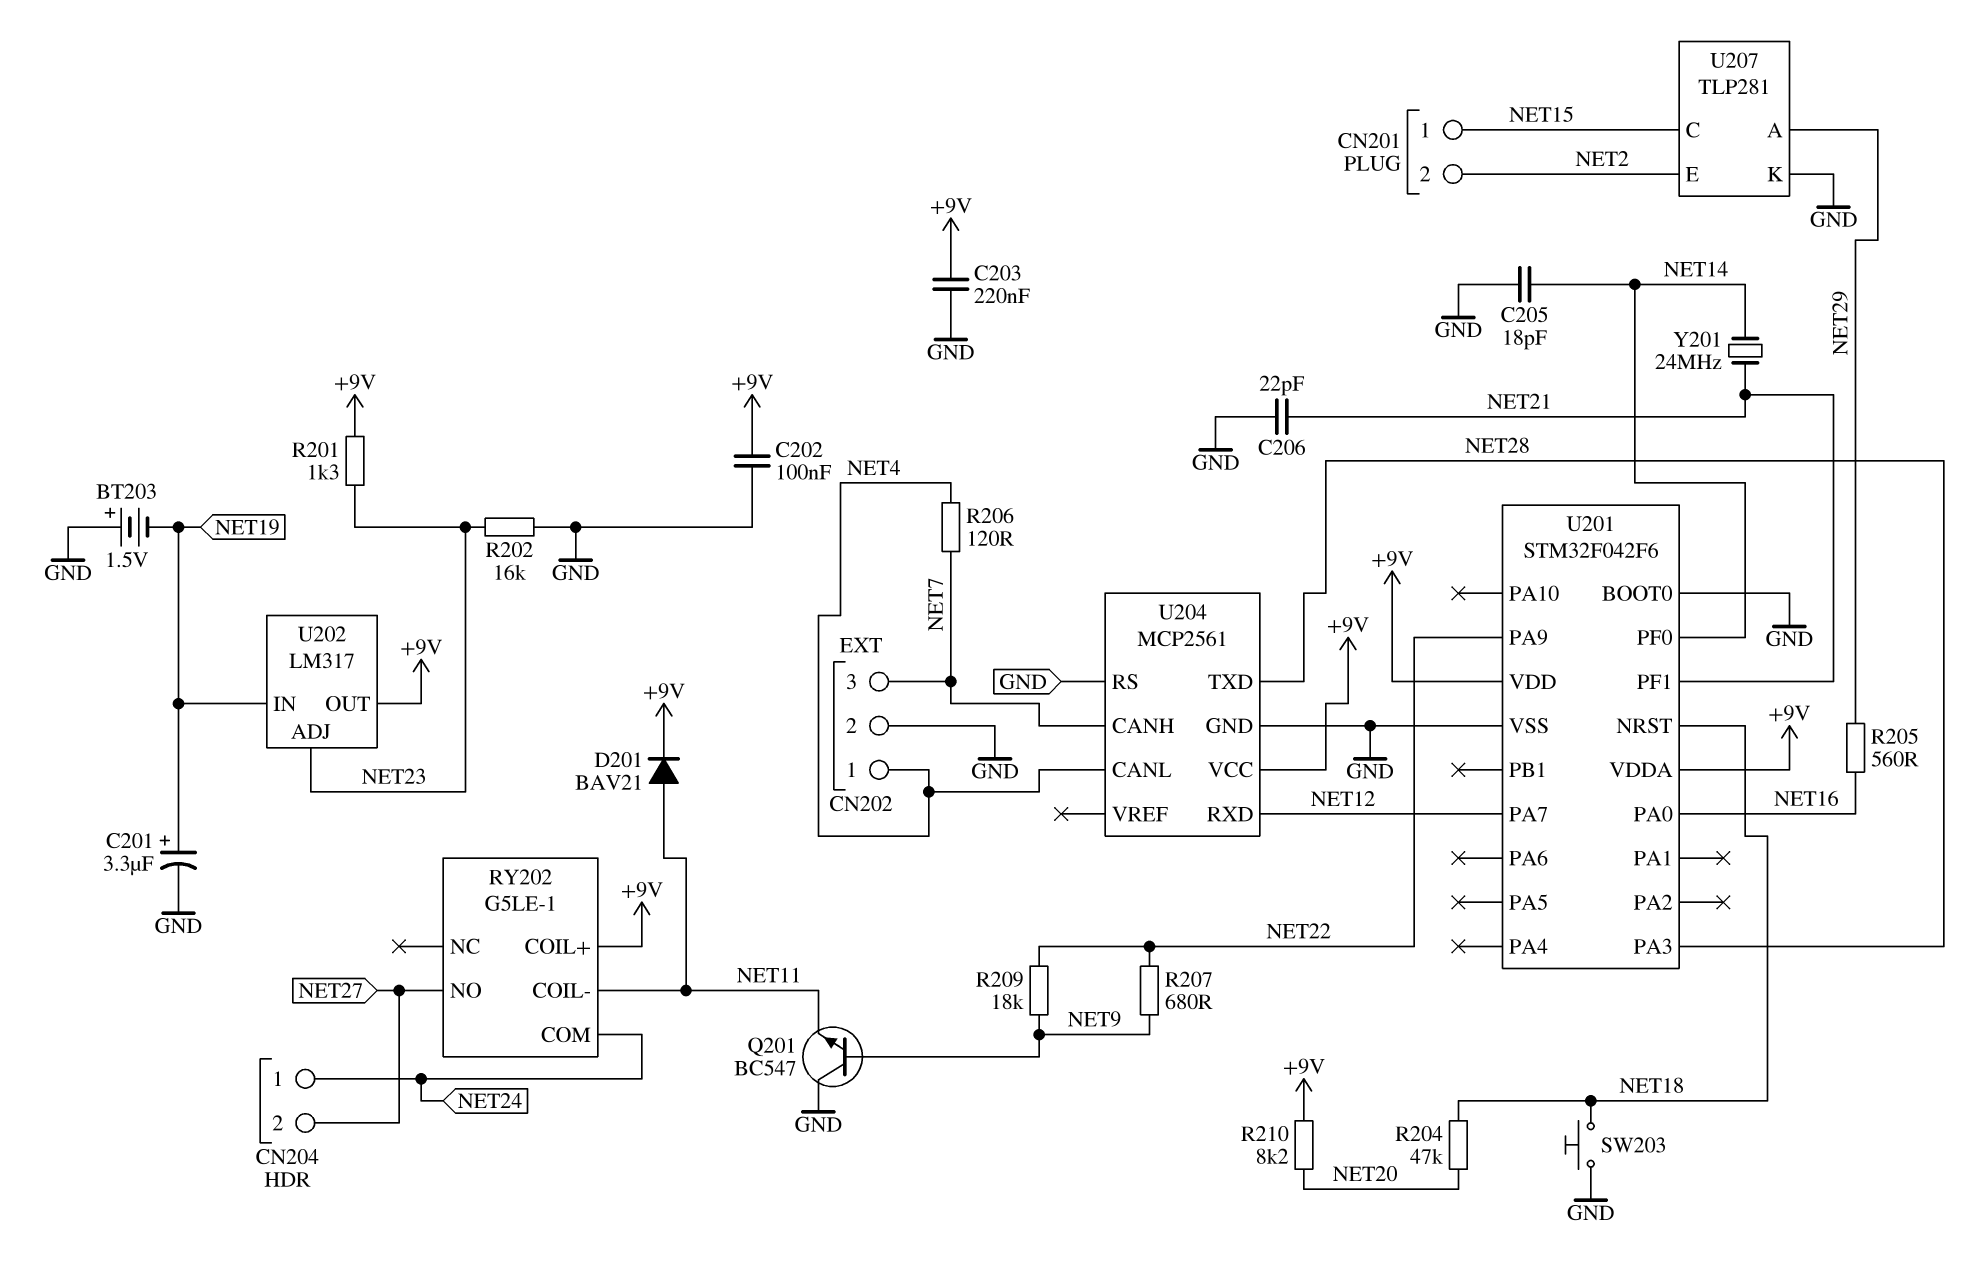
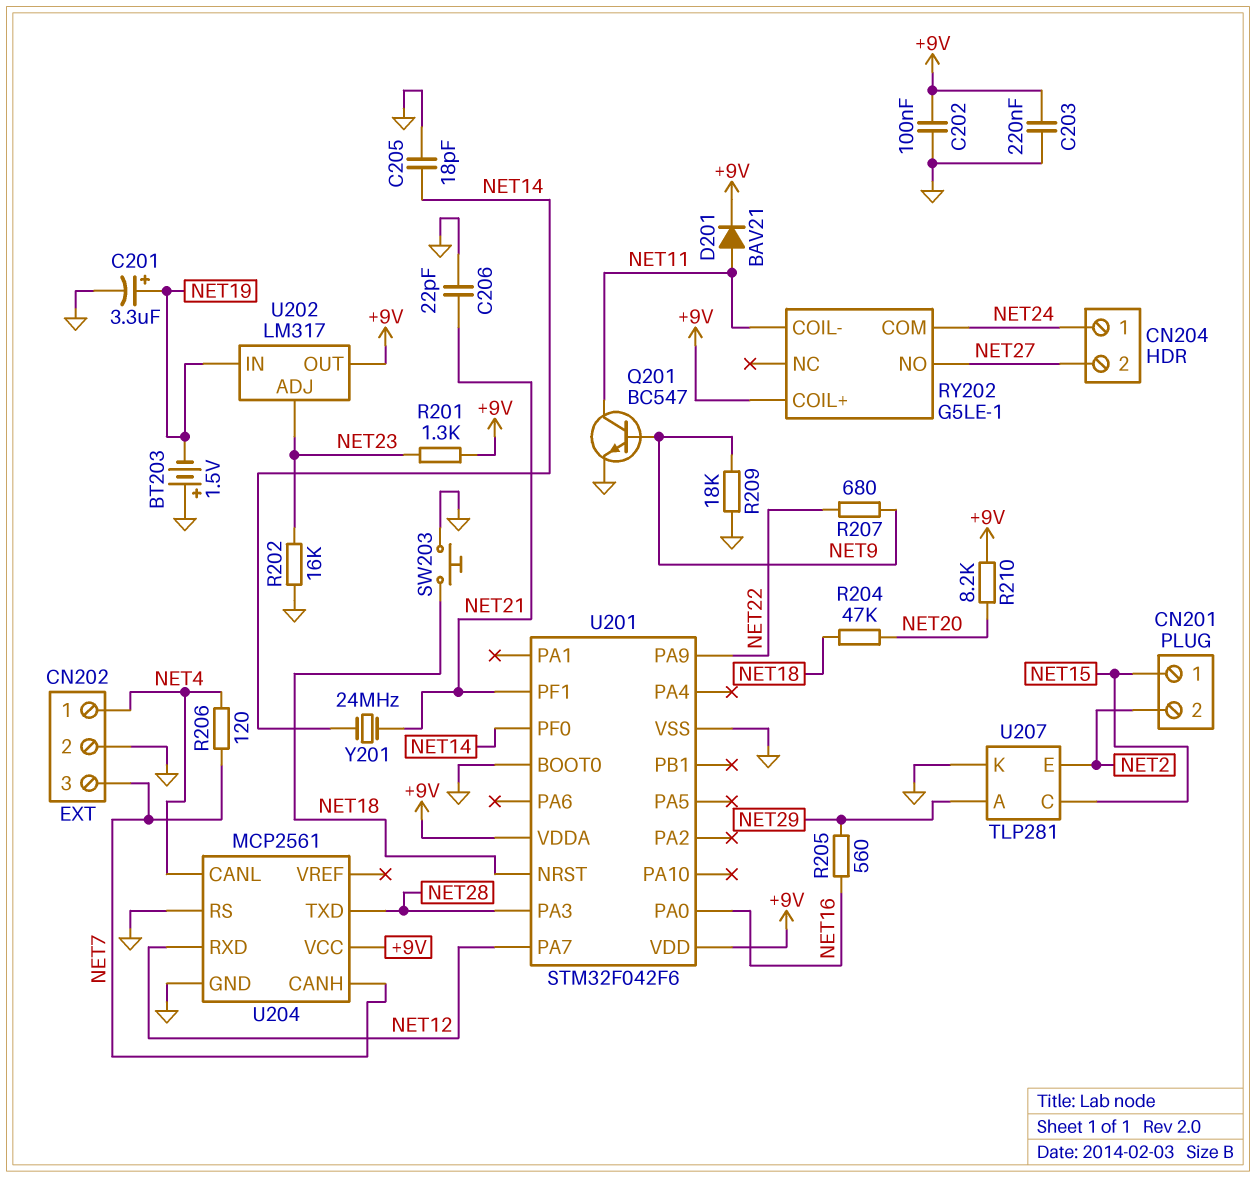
Q201: NPN BC547 (B NET9, C GND, E NET11) -> NPN BC547 (B NET9, C NET11, E GND)
R209: 18k (NET9, NET22) -> 18k (GND, NET9)

